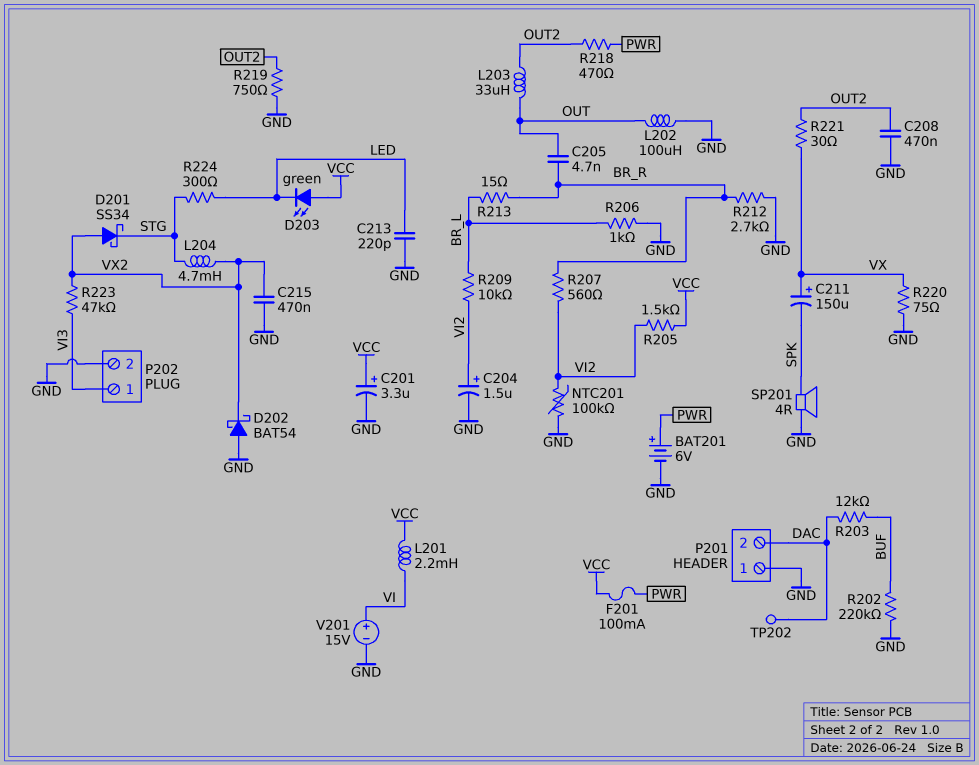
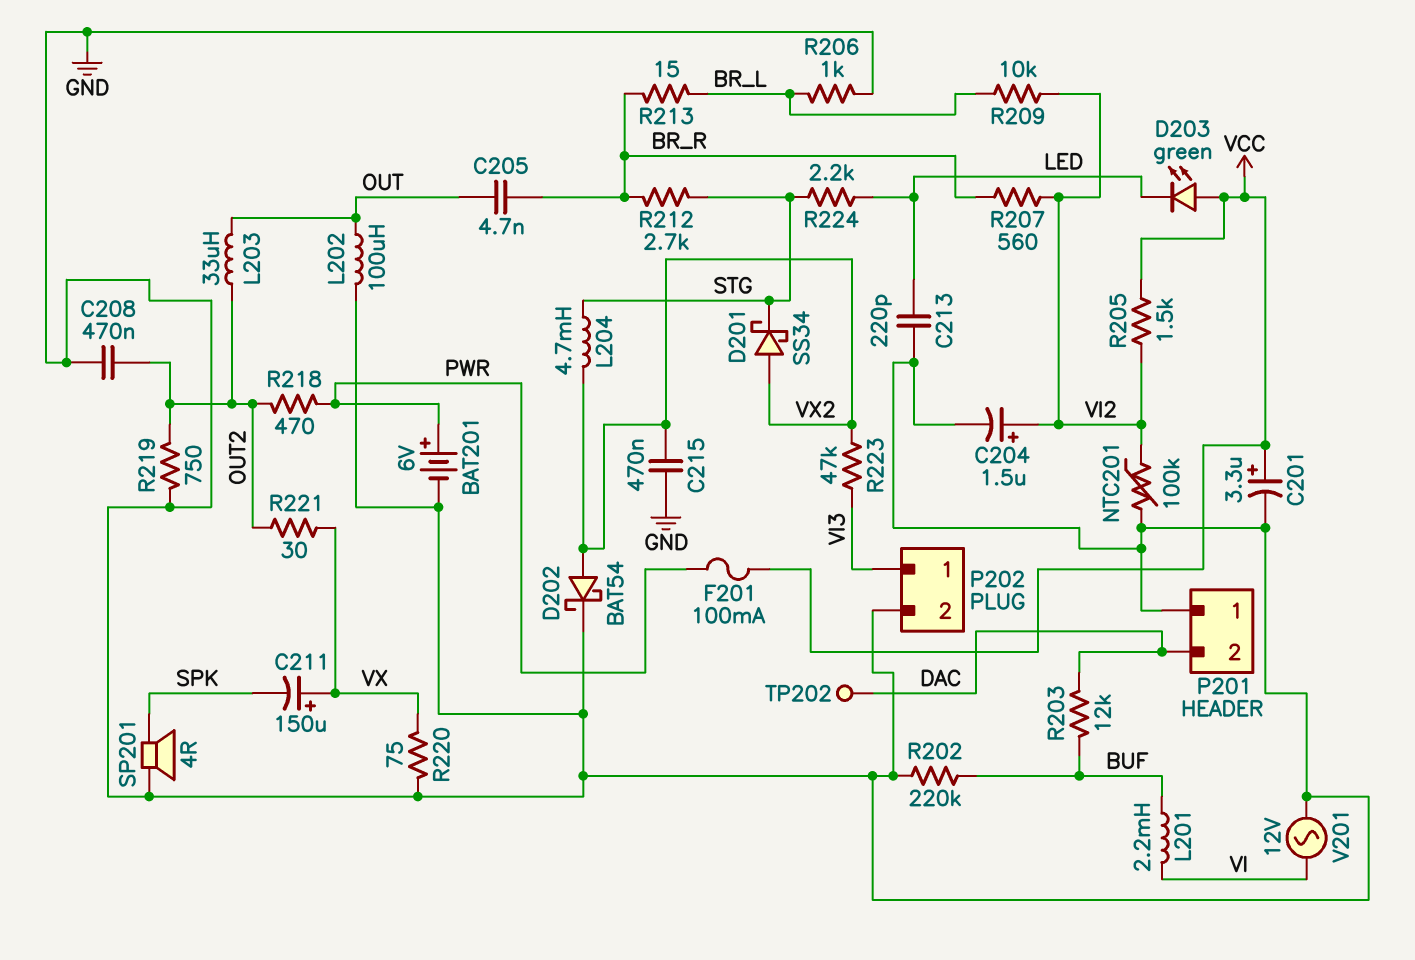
D202: schottky BAT54 (A GND, K VX2) -> schottky BAT54 (A VX2, K GND)
L201: 2.2mH (VCC, VI) -> 2.2mH (BUF, VI)
R212: 2.7k (BR_R, GND) -> 2.7k (BR_R, STG)
R224: 300 (LED, STG) -> 2.2k (LED, STG)
V201: 15V (plus VI, minus GND) -> AC 12V (GND, VI)

